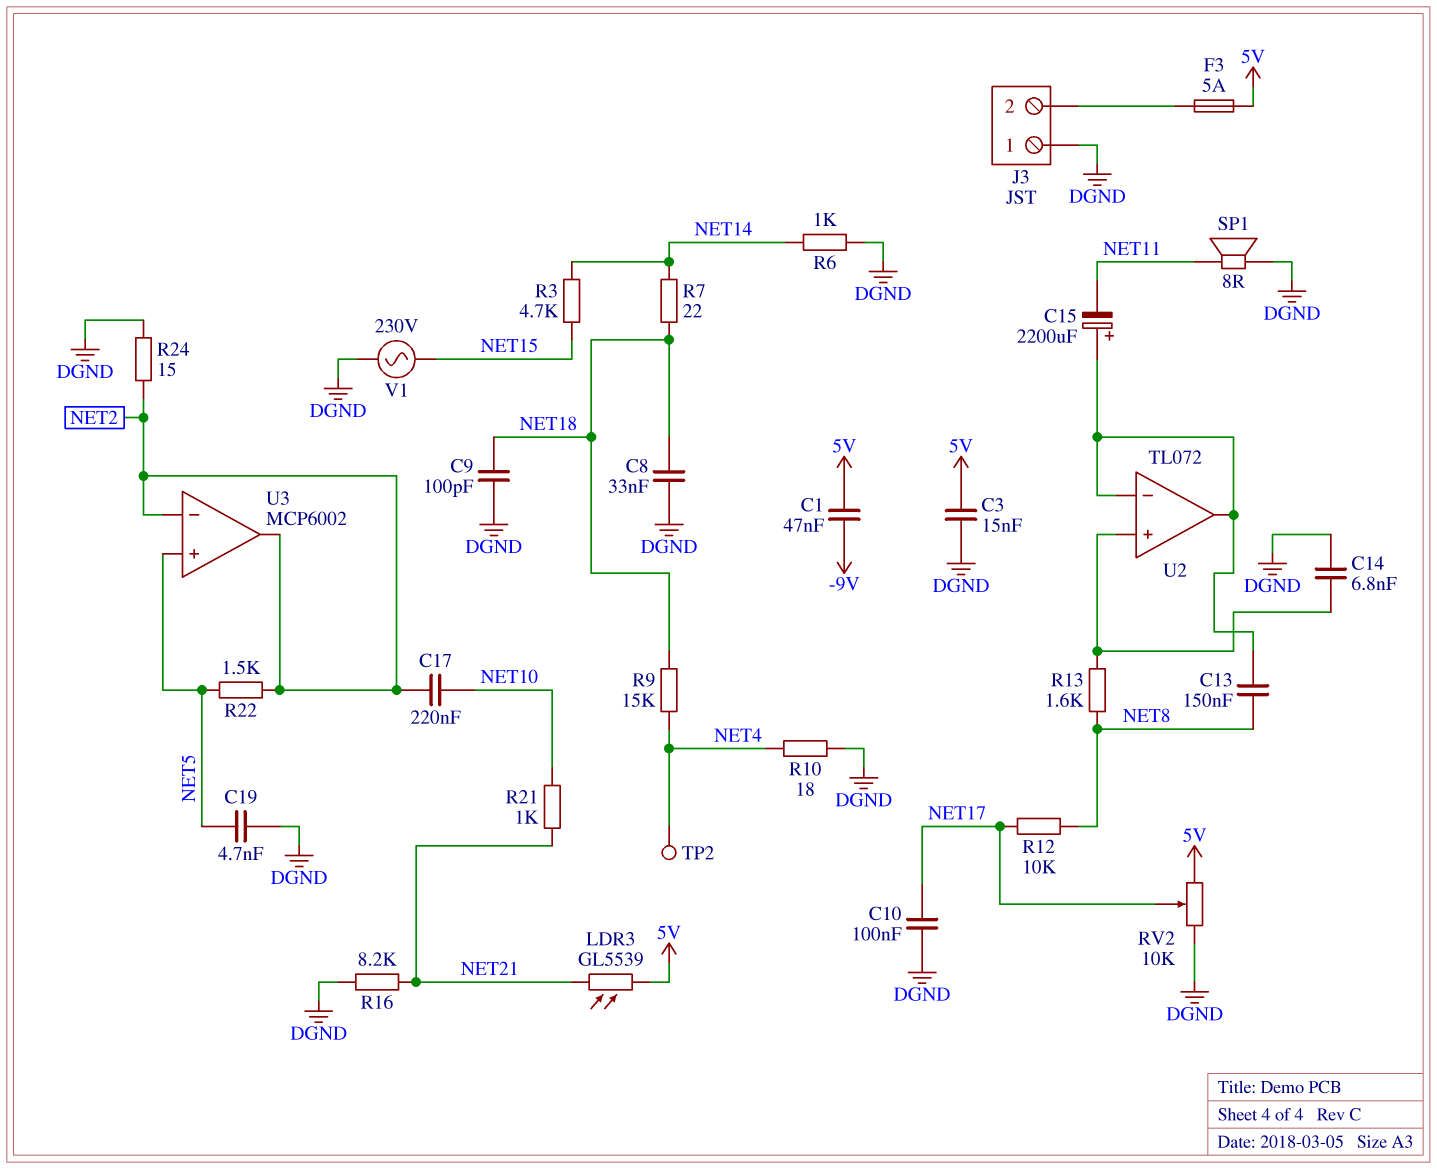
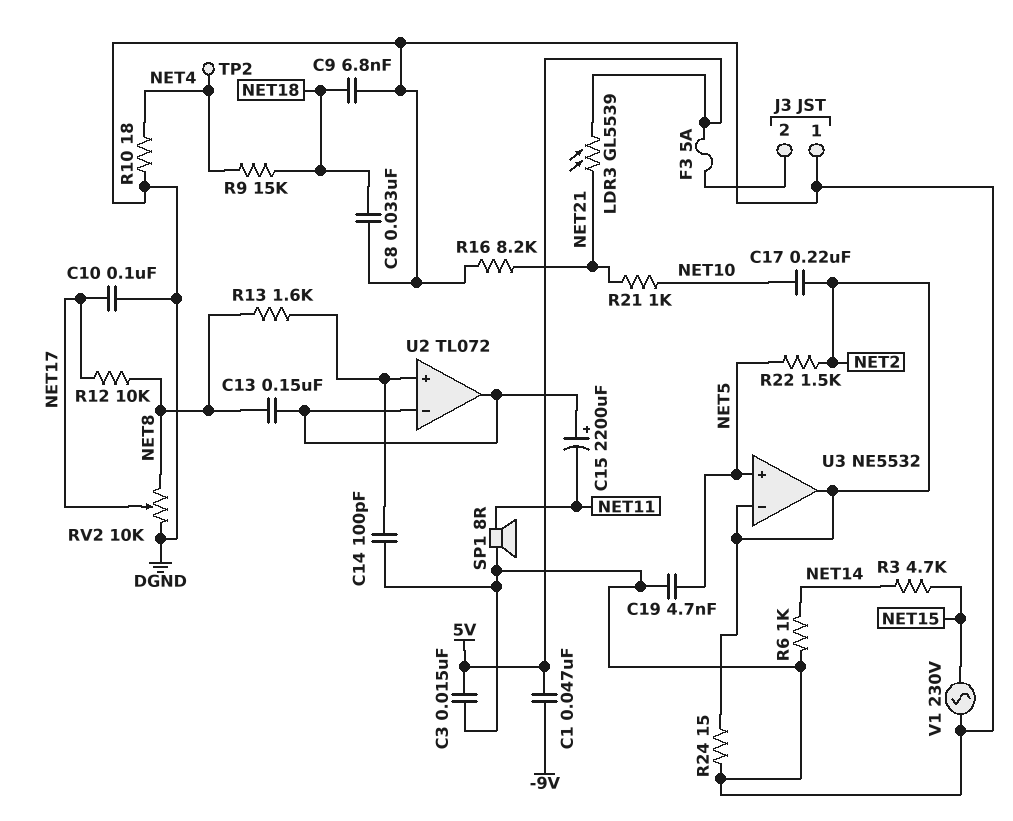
C9: 100pF (DGND, NET18) -> 6.8nF (DGND, NET18)
C14: 6.8nF (DGND, U2/in+) -> 100pF (DGND, U2/in+)
R7: 22 (NET14, NET18) -> none
RV2: 10k (5V, DGND, wiper NET17) -> 10k (DGND, NET8, wiper NET17)
U3: MCP6002 -> NE5532

